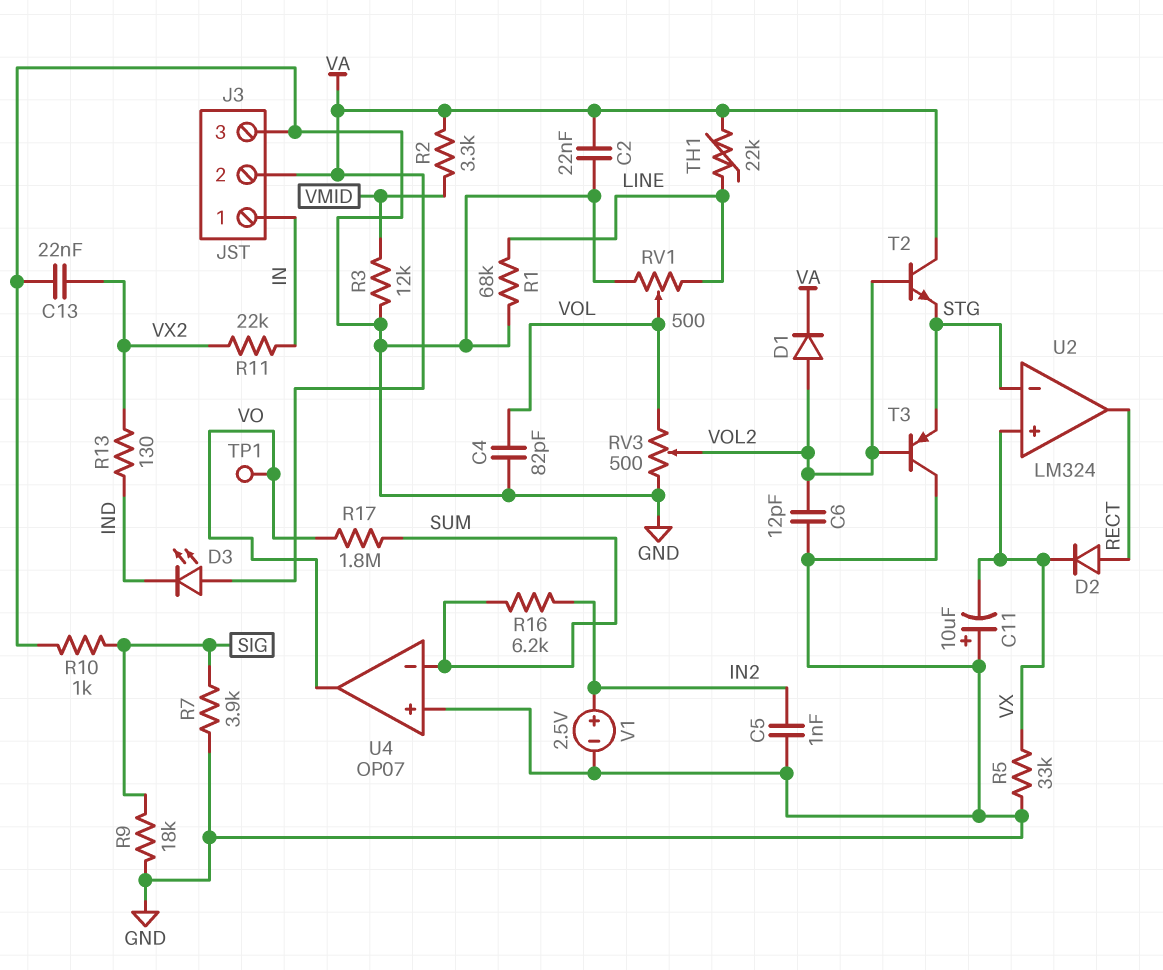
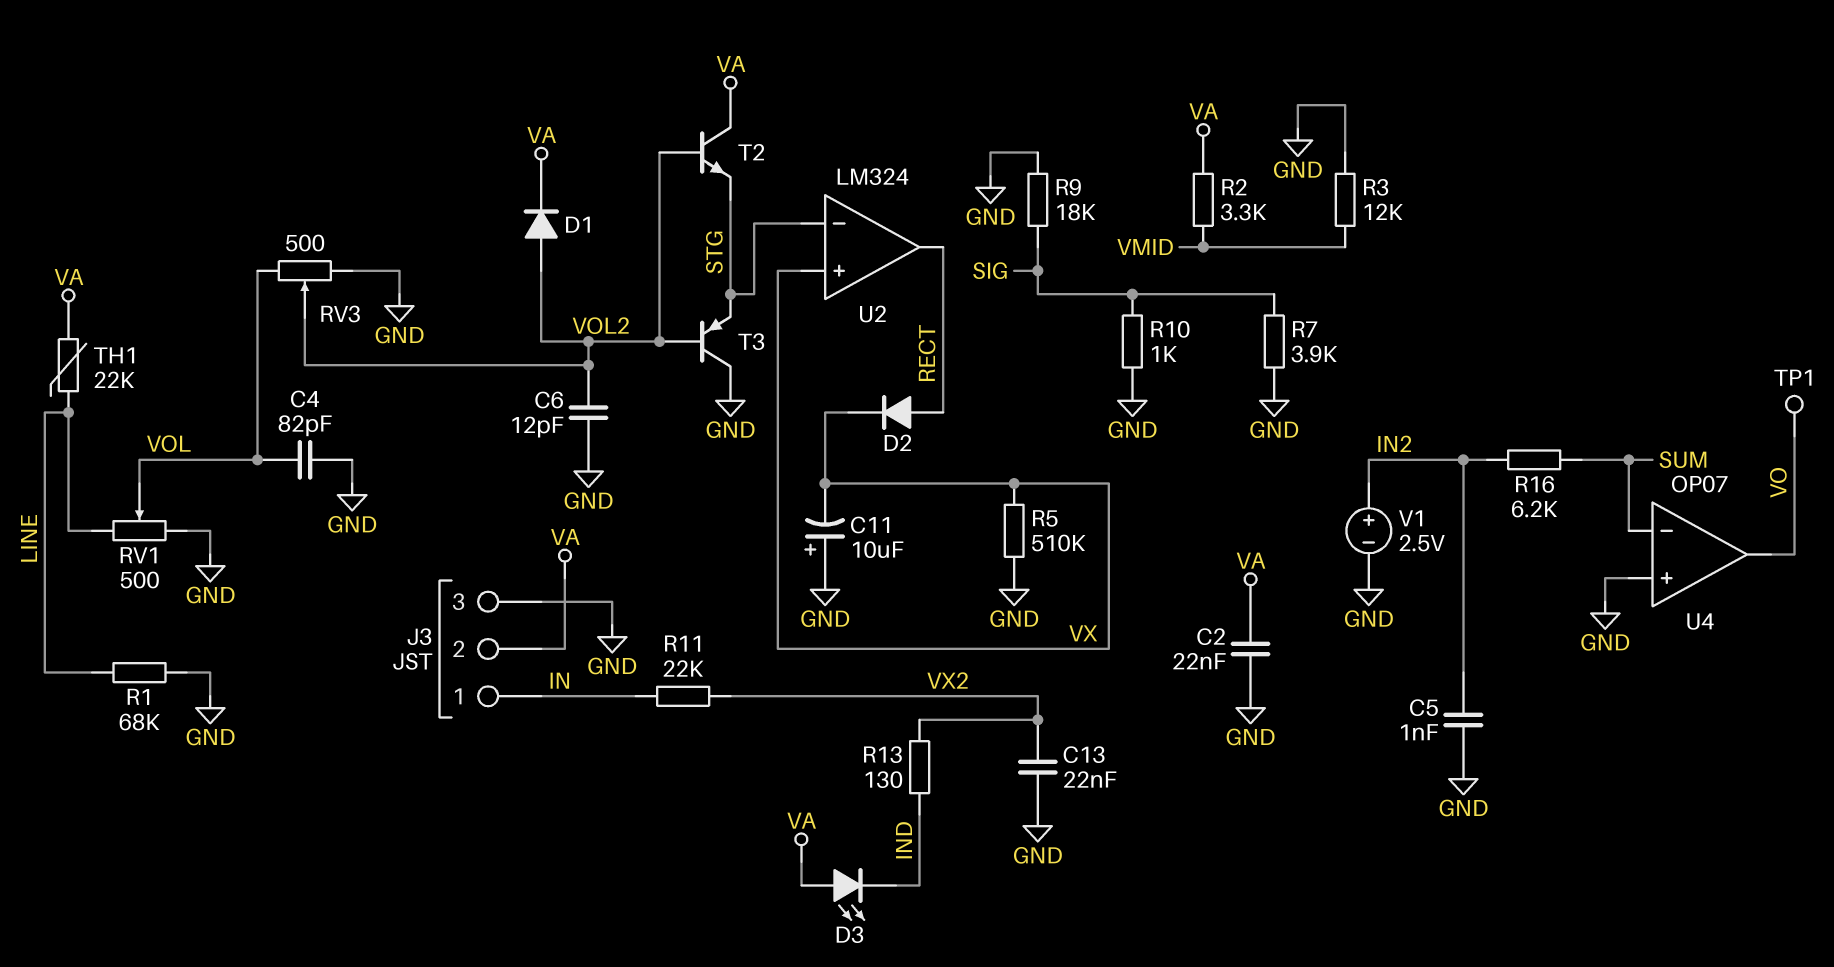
R5: 33k (GND, VX) -> 510k (GND, VX)
R17: 1.8M (SUM, VO) -> none

